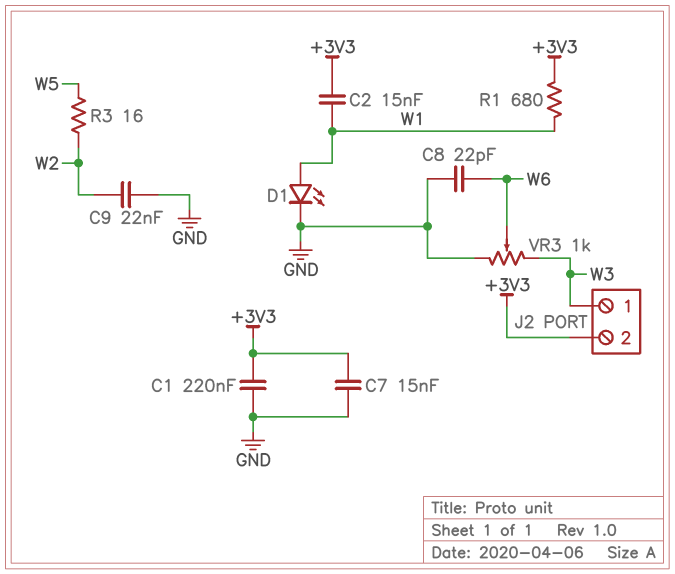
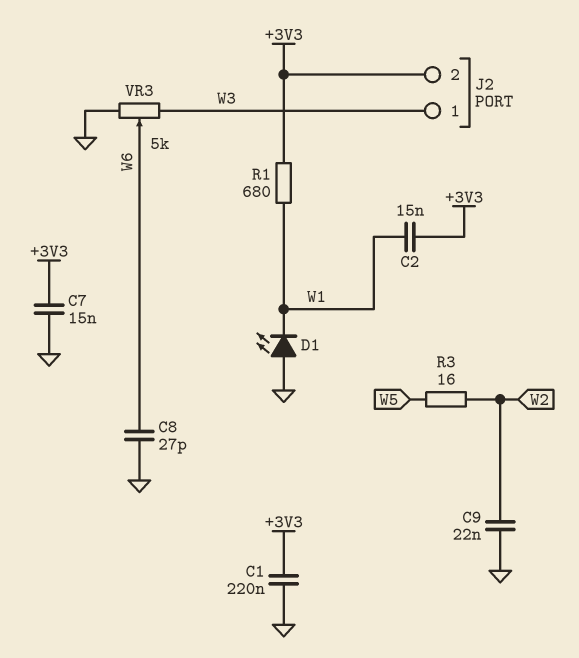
C8: 22pF (GND, W6) -> 27pF (GND, W6)
D1: LED (A W1, K GND) -> LED (A GND, K W1)
VR3: 1k (GND, W3, wiper W6) -> 5k (GND, W3, wiper W6)

